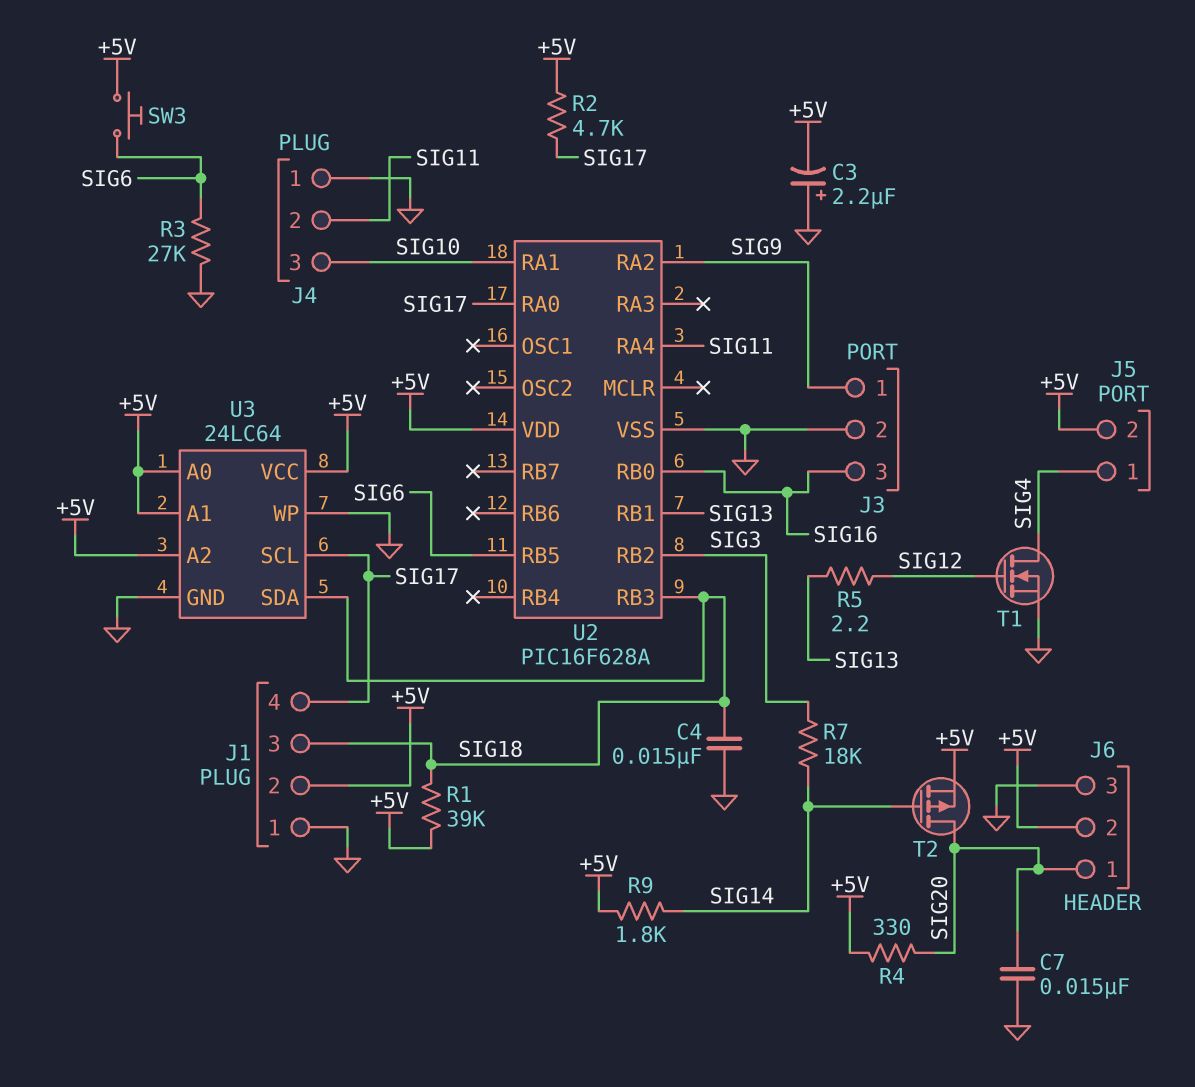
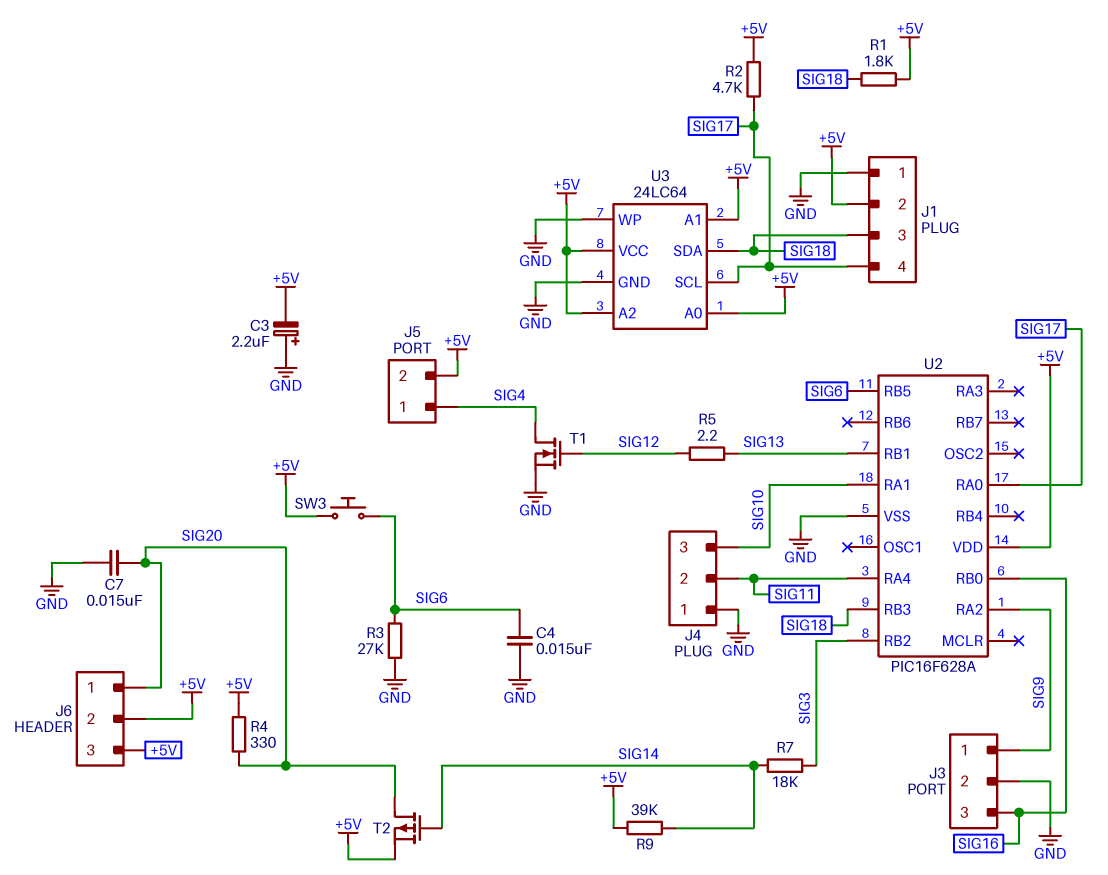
C4: 15nF (GND, SIG18) -> 15nF (GND, SIG6)
J6 pin 3: GND -> +5V
R1: 39k (+5V, SIG18) -> 1.8k (+5V, SIG18)
R9: 1.8k (+5V, SIG14) -> 39k (+5V, SIG14)

